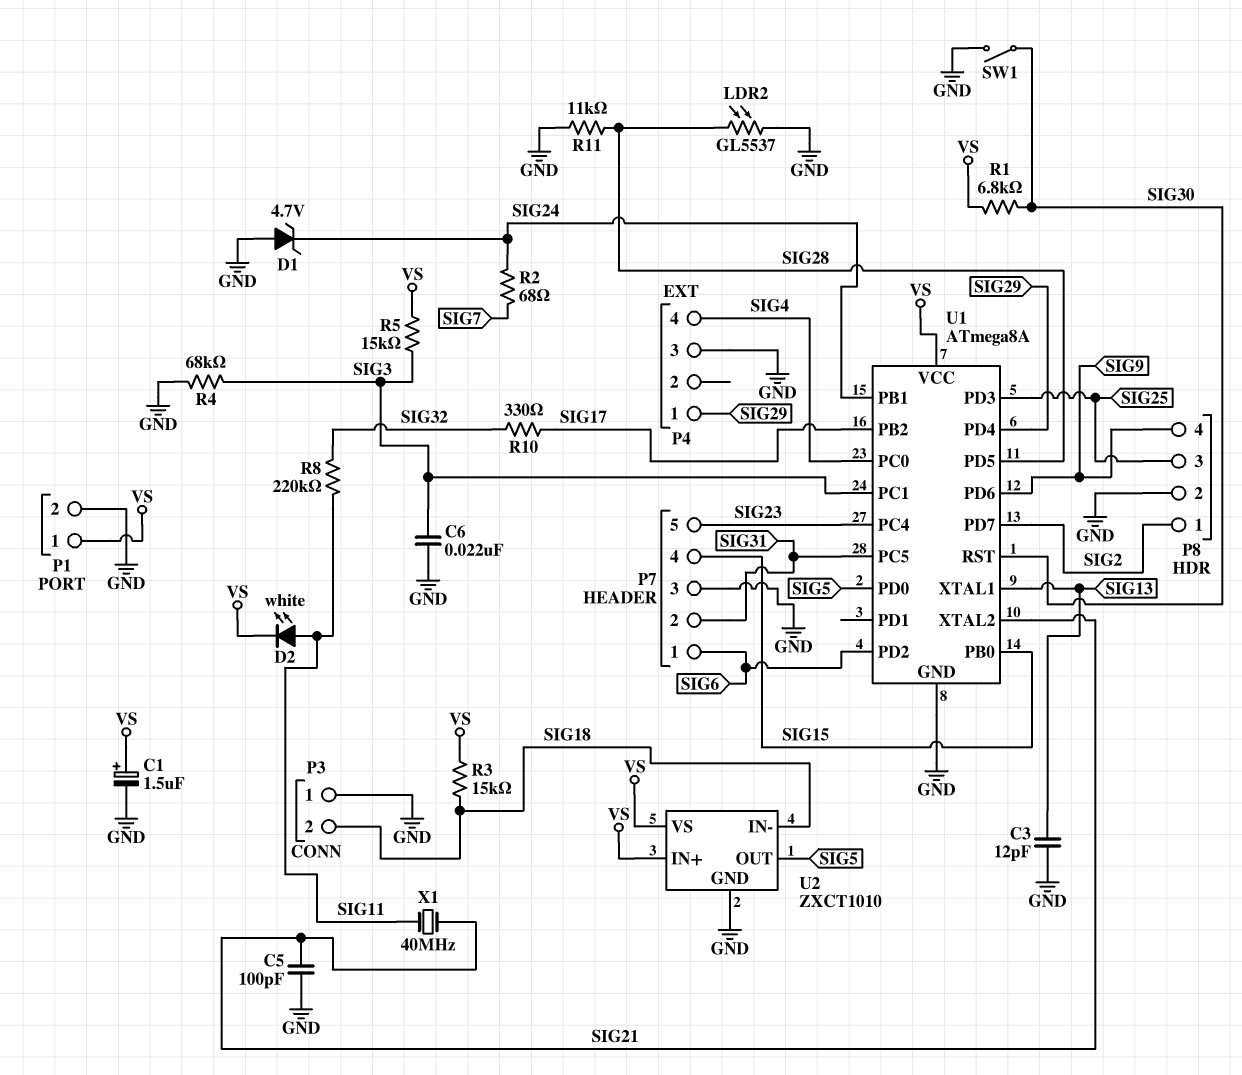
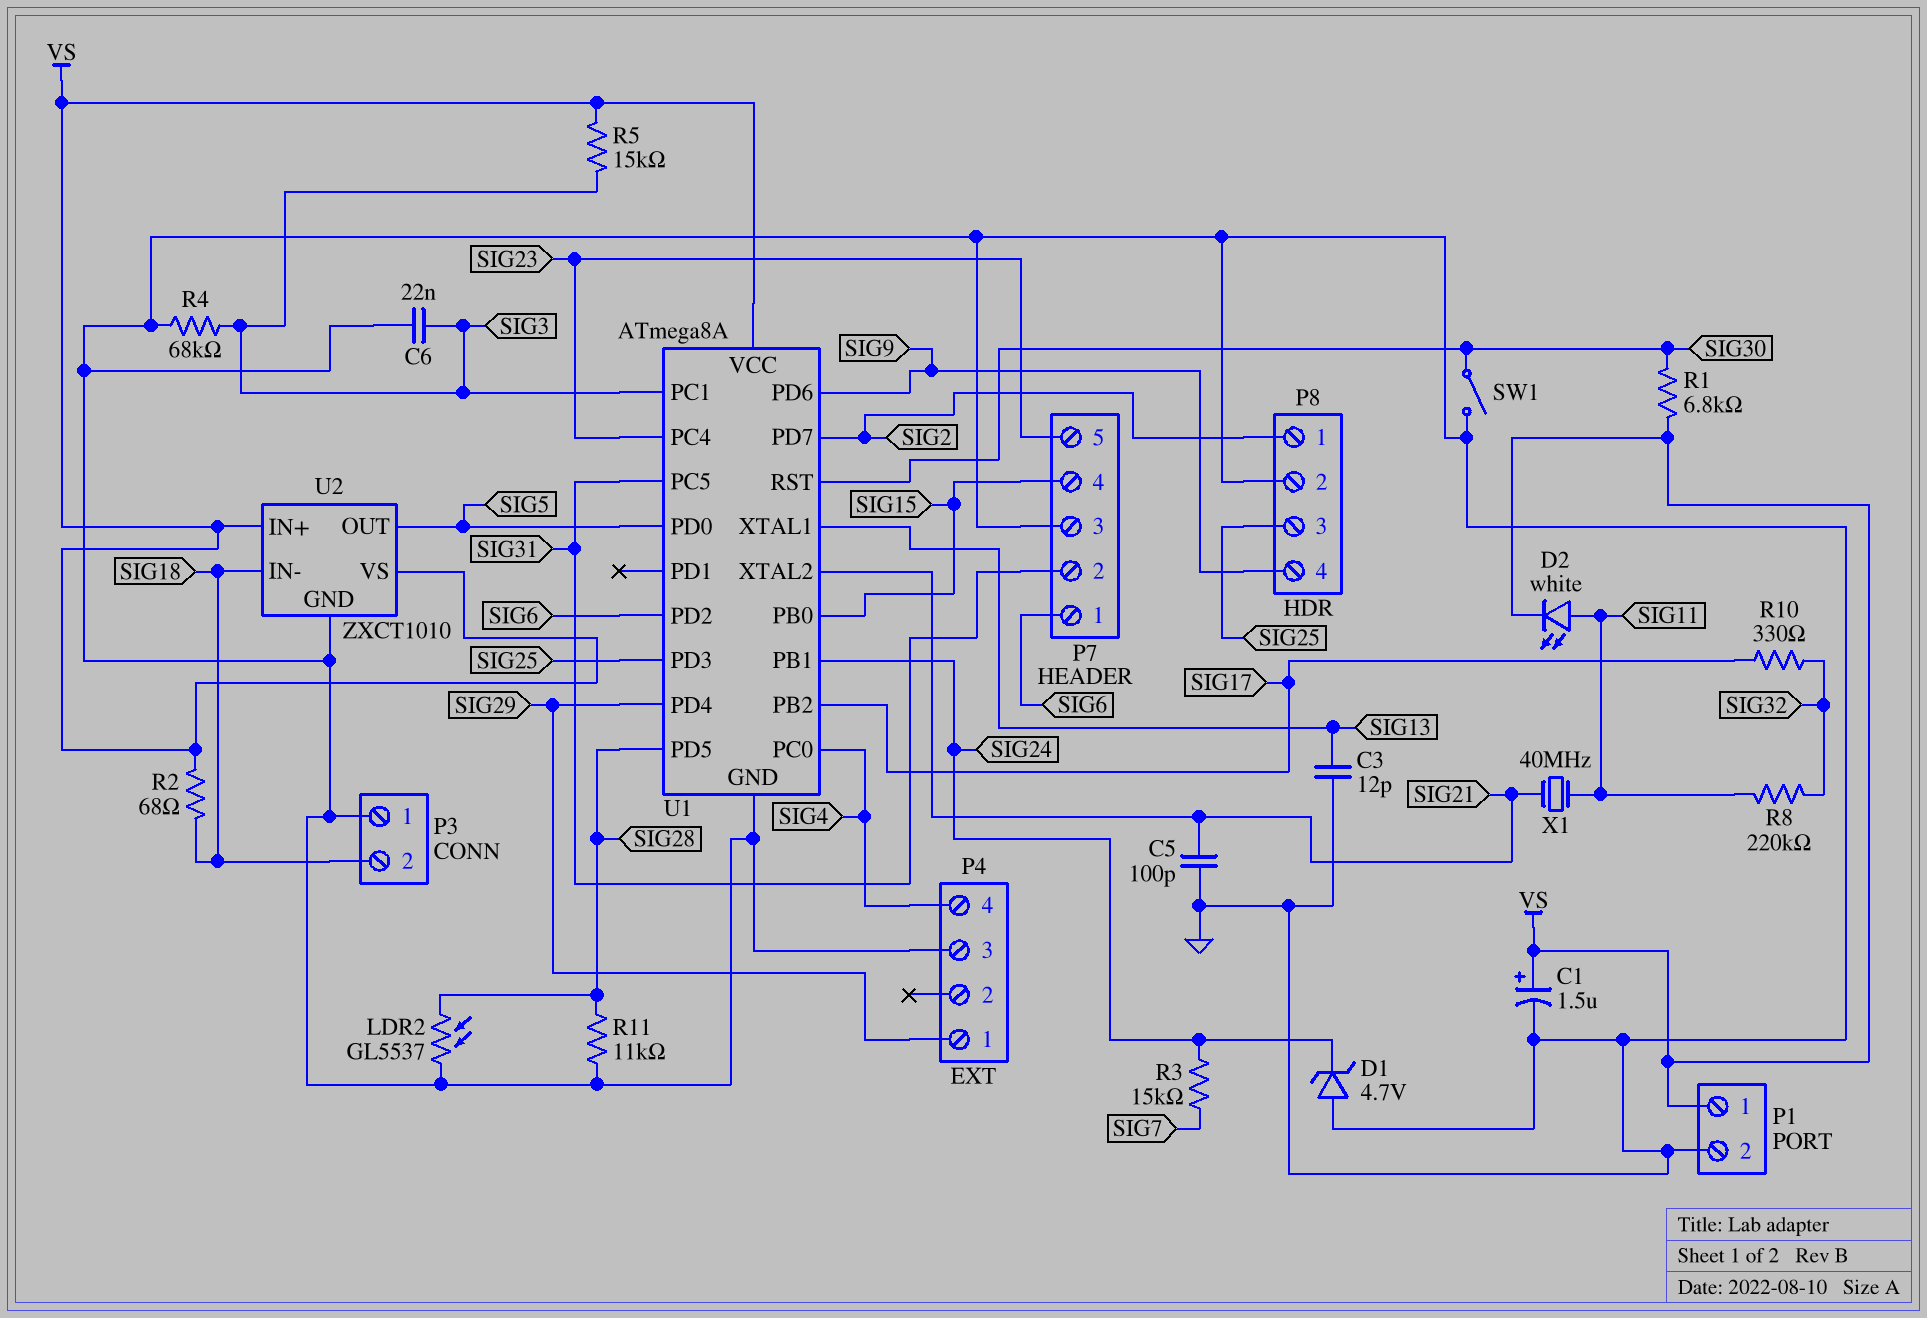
R2: 68 (SIG7, SIG24) -> 68 (SIG18, VS)
R3: 15k (SIG18, VS) -> 15k (SIG7, SIG24)

